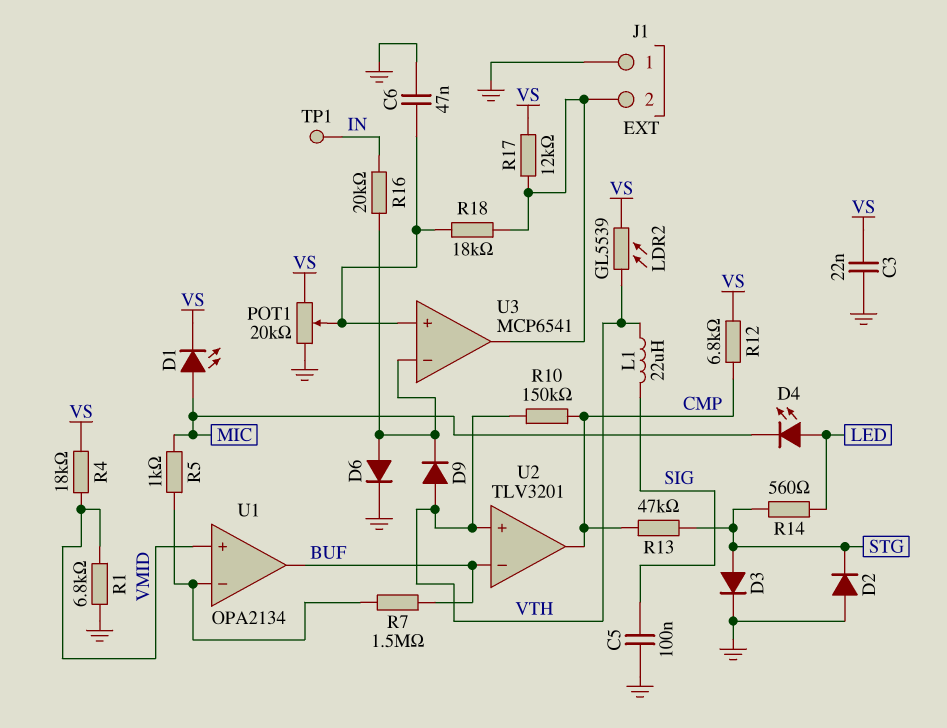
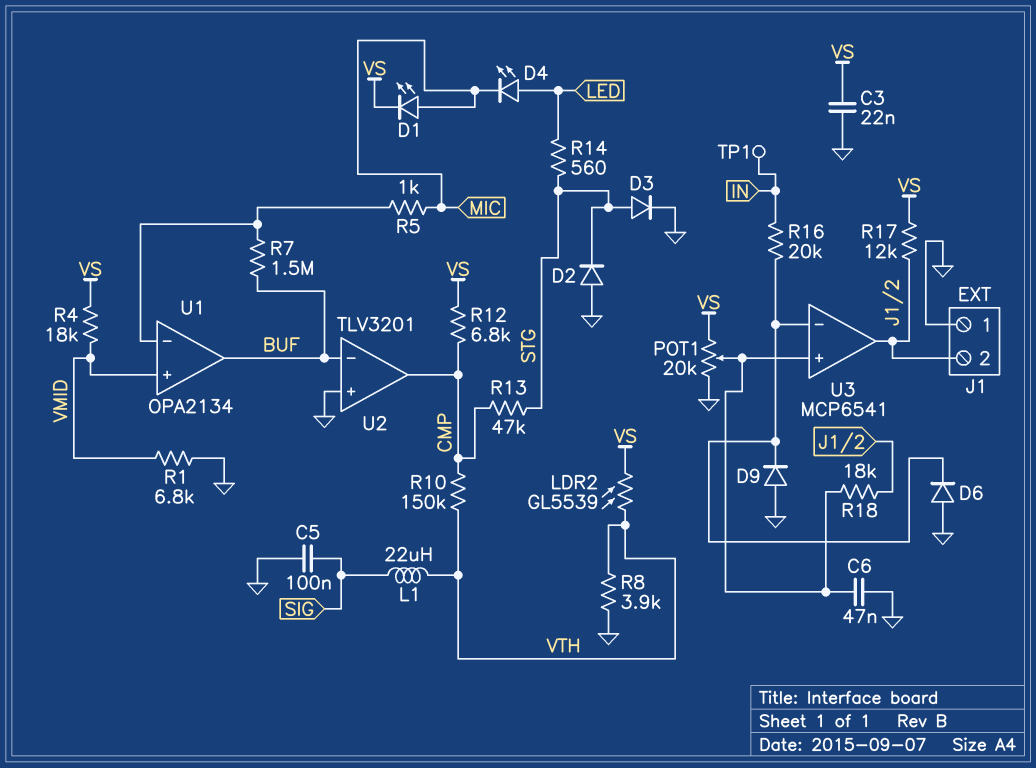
D6: diode (A U3/in-, K GND) -> diode (A GND, K U3/in-)
D9: diode (A VTH, K U3/in-) -> diode (A GND, K U3/in-)
R8: none -> 3.9k (GND, VTH)
U2 pin in+: VTH -> GND

